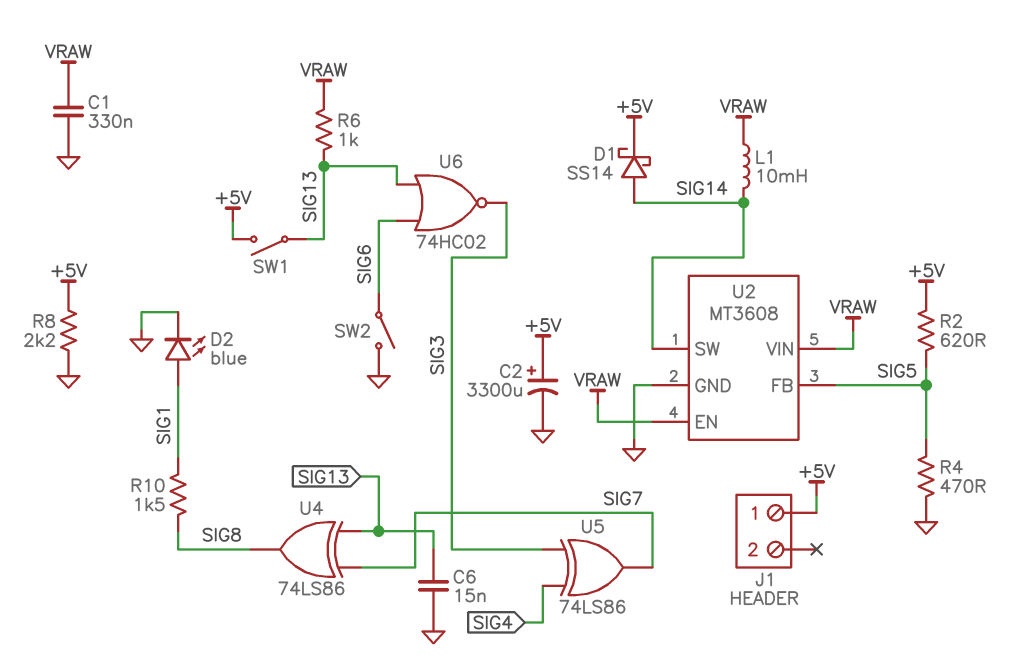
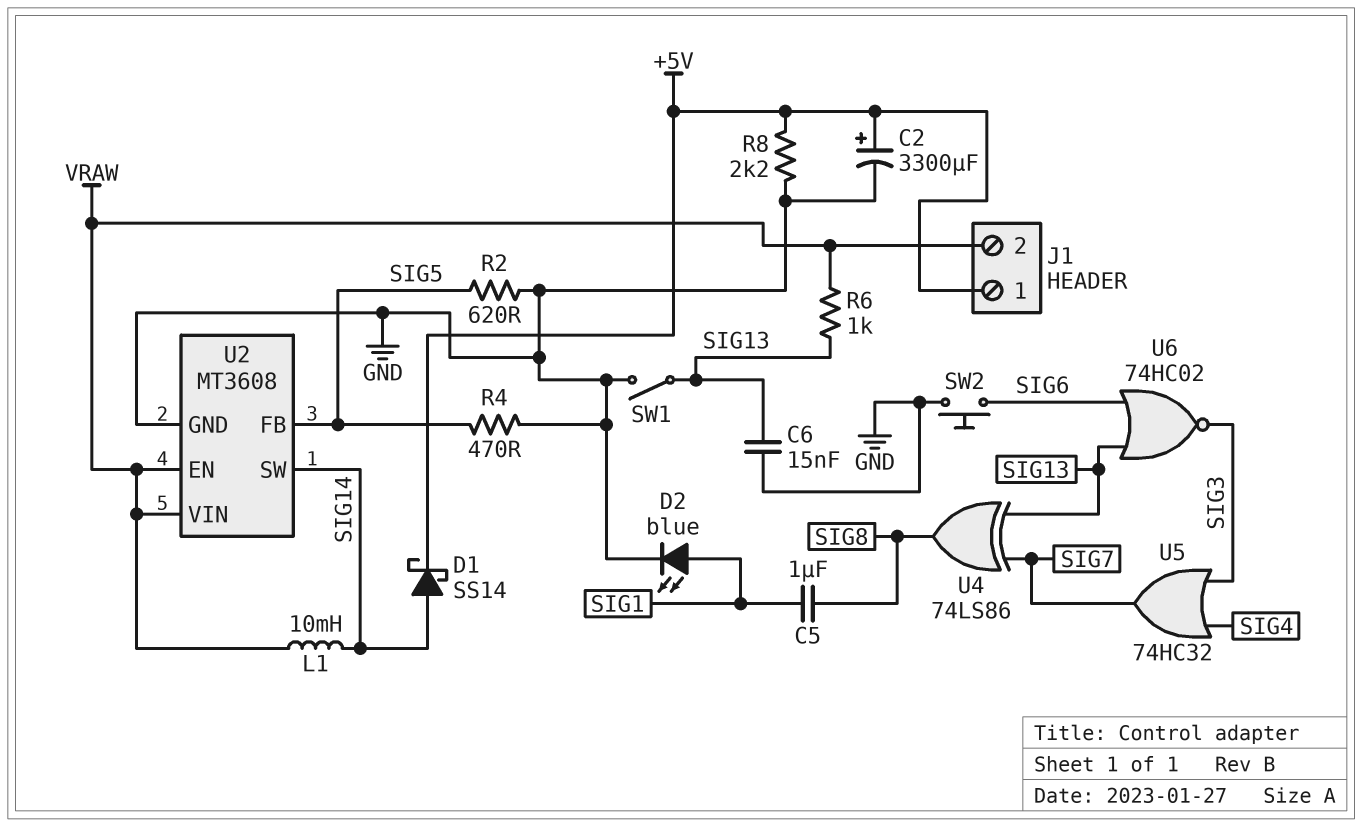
C1: 330nF (GND, VRAW) -> none
C5: none -> 1uF (SIG1, SIG8)
J1 pin 2: none -> VRAW
R2: 620 (+5V, SIG5) -> 620 (GND, SIG5)
R10: 1.5k (SIG1, SIG8) -> none
SW1: switch (+5V, SIG13) -> switch (GND, SIG13)
SW2: switch (GND, SIG6) -> button (GND, SIG6)
U5: XOR 74LS86 (in SIG3, in SIG4, out SIG7) -> OR 74HC32 (in SIG3, in SIG4, out SIG7)

